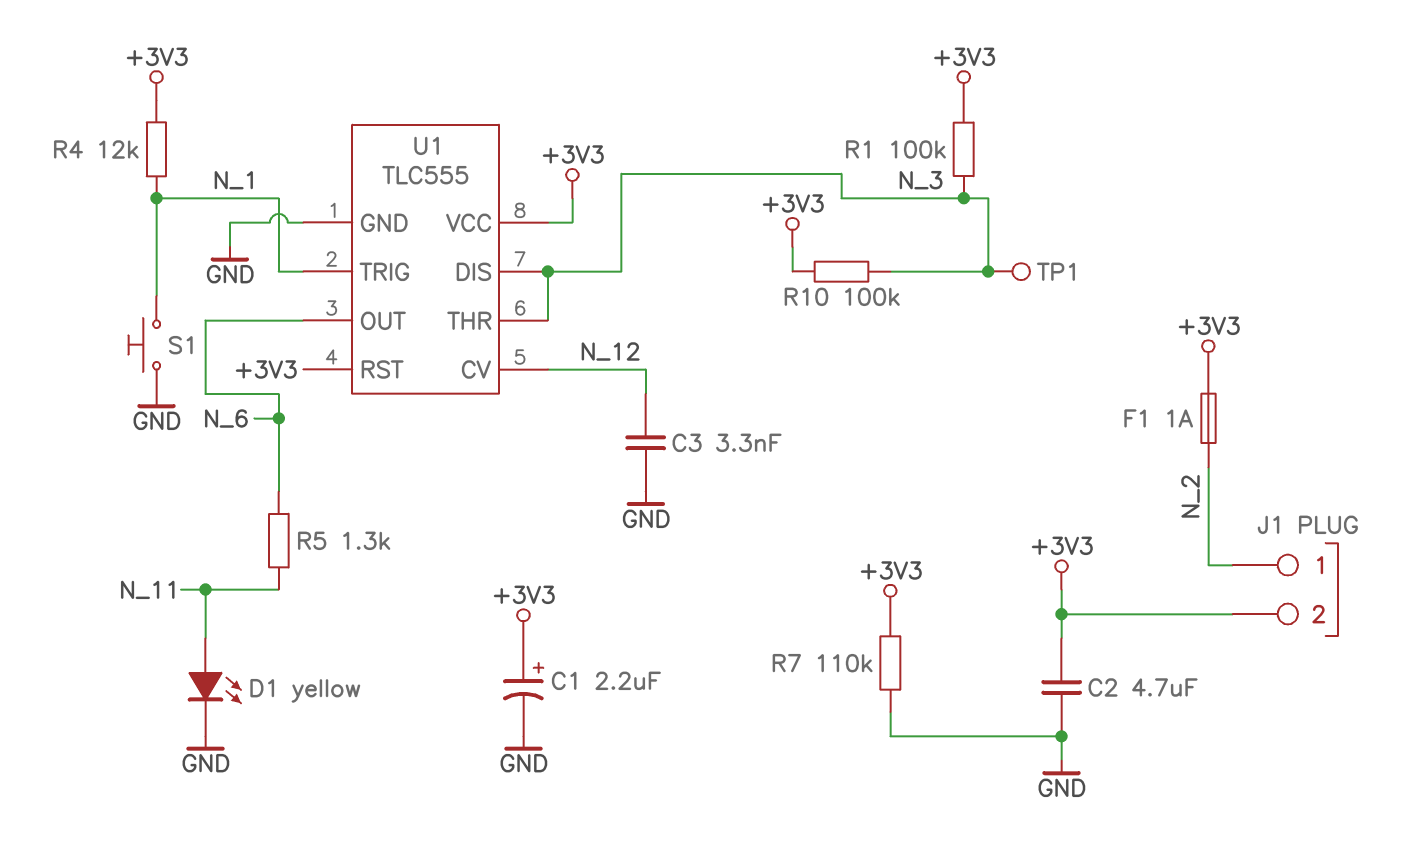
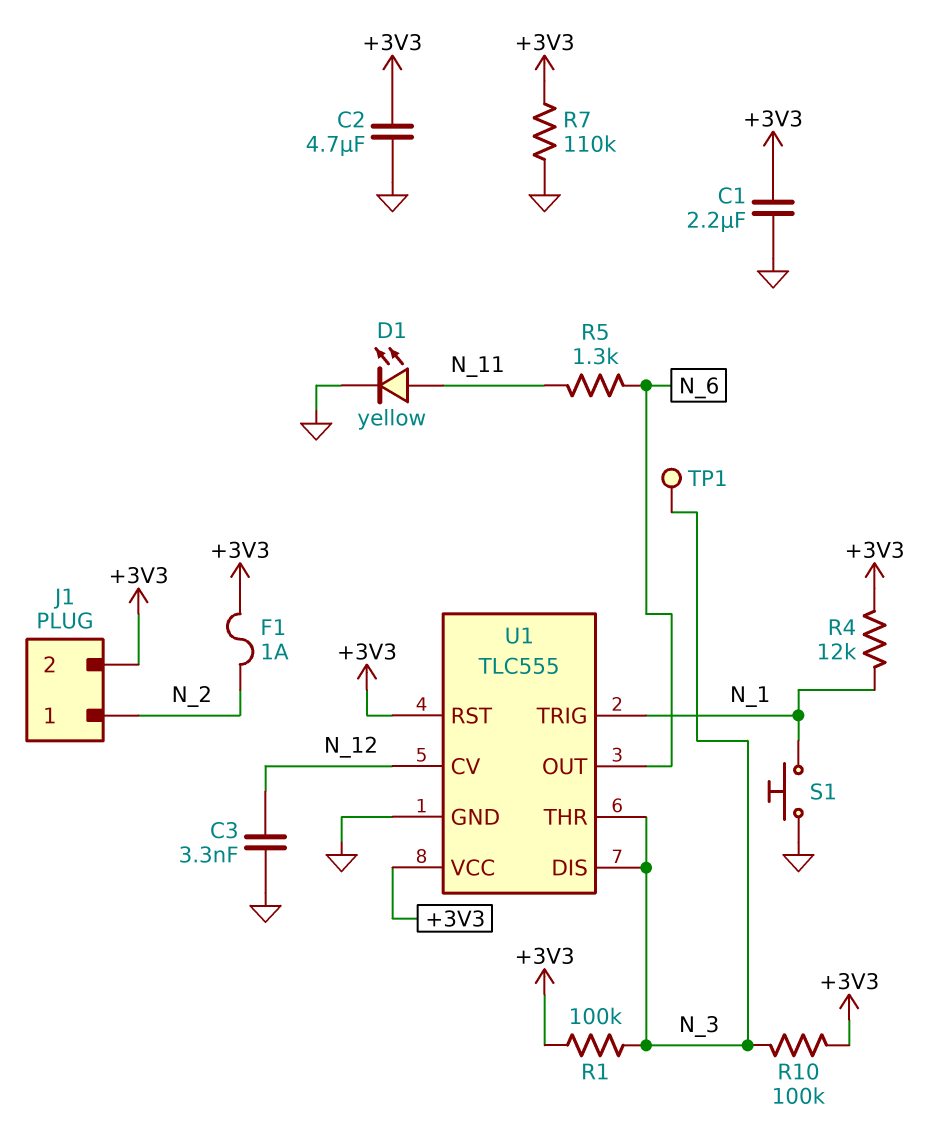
C1: 2.2uF (plus +3V3, minus GND) -> 2.2uF (+3V3, GND)

